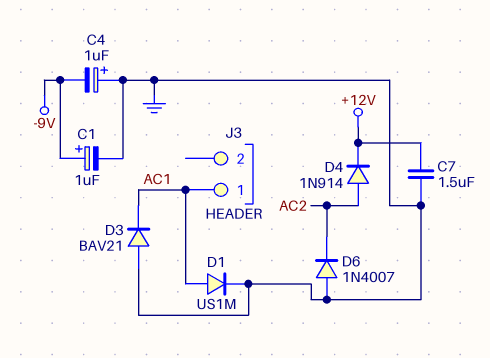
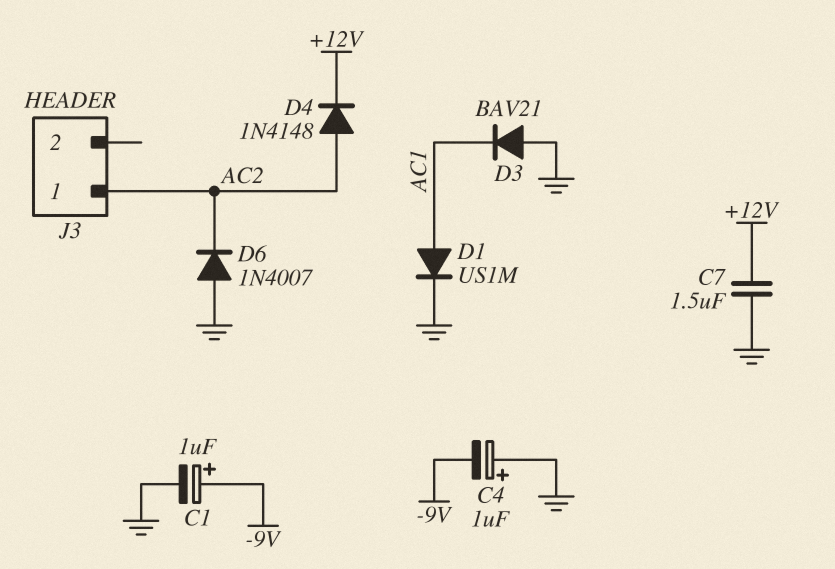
D4: diode 1N914 (A AC2, K +12V) -> diode 1N4148 (A AC2, K +12V)
J3 pin 1: AC1 -> AC2

